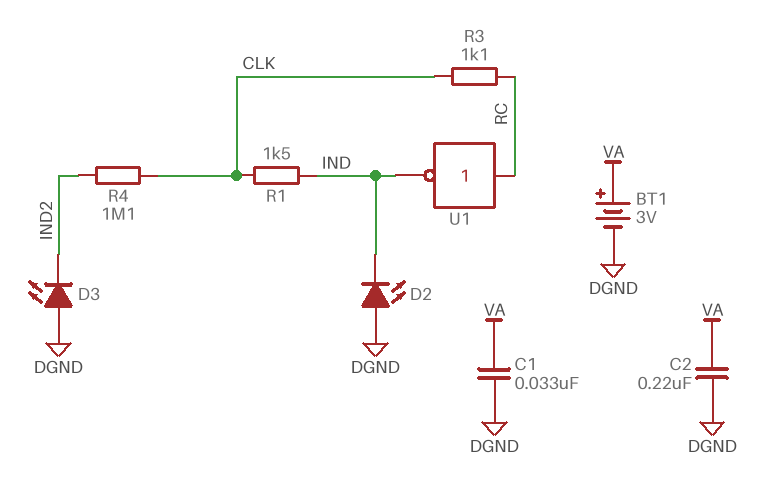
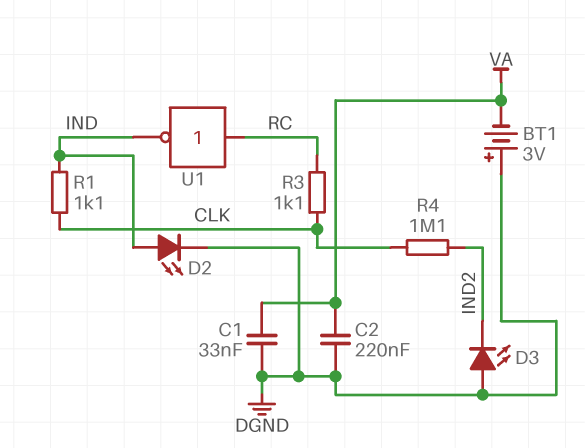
BT1: 3V (plus VA, minus DGND) -> 3V (plus DGND, minus VA)
D2: LED (A DGND, K IND) -> LED (A IND, K DGND)
R1: 1.5k (CLK, IND) -> 1.1k (CLK, IND)

